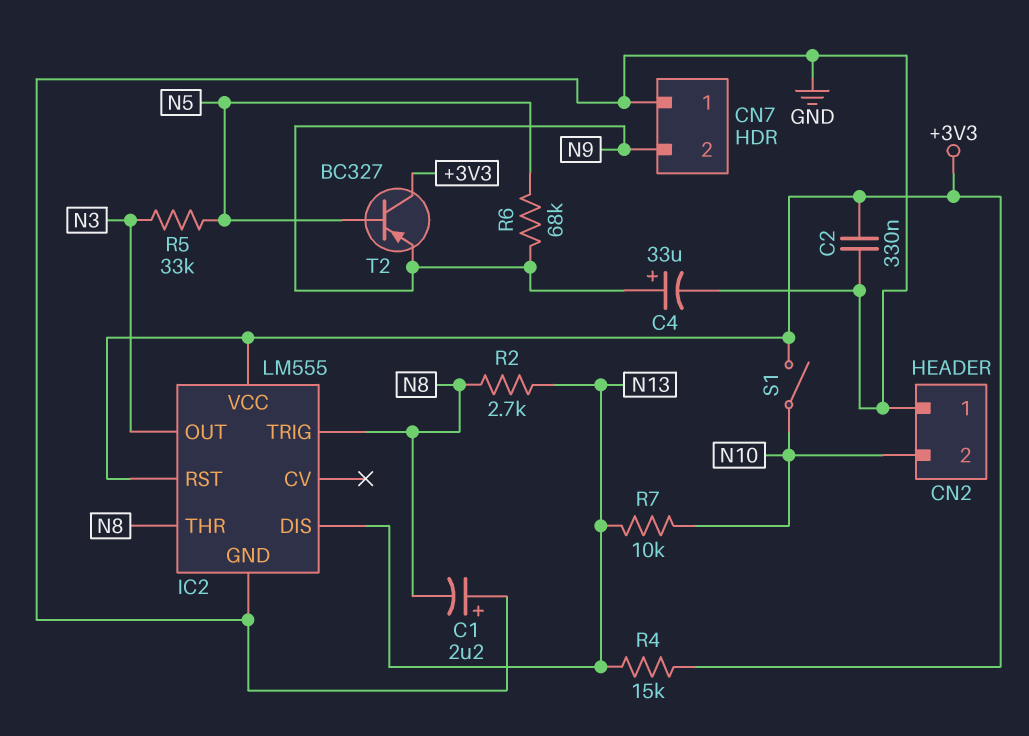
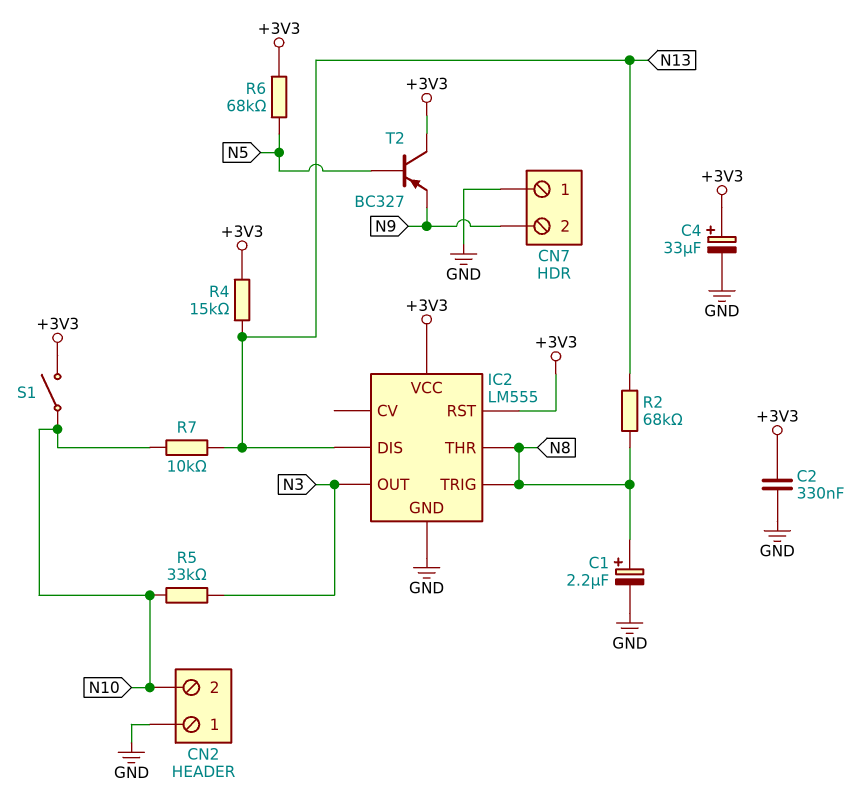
C1: 2.2uF (plus GND, minus N8) -> 2.2uF (plus N8, minus GND)
C4: 33uF (plus N9, minus GND) -> 33uF (plus +3V3, minus GND)
R2: 2.7k (N8, N13) -> 68k (N8, N13)
R5: 33k (N3, N5) -> 33k (N3, N10)
R6: 68k (N5, N9) -> 68k (+3V3, N5)

